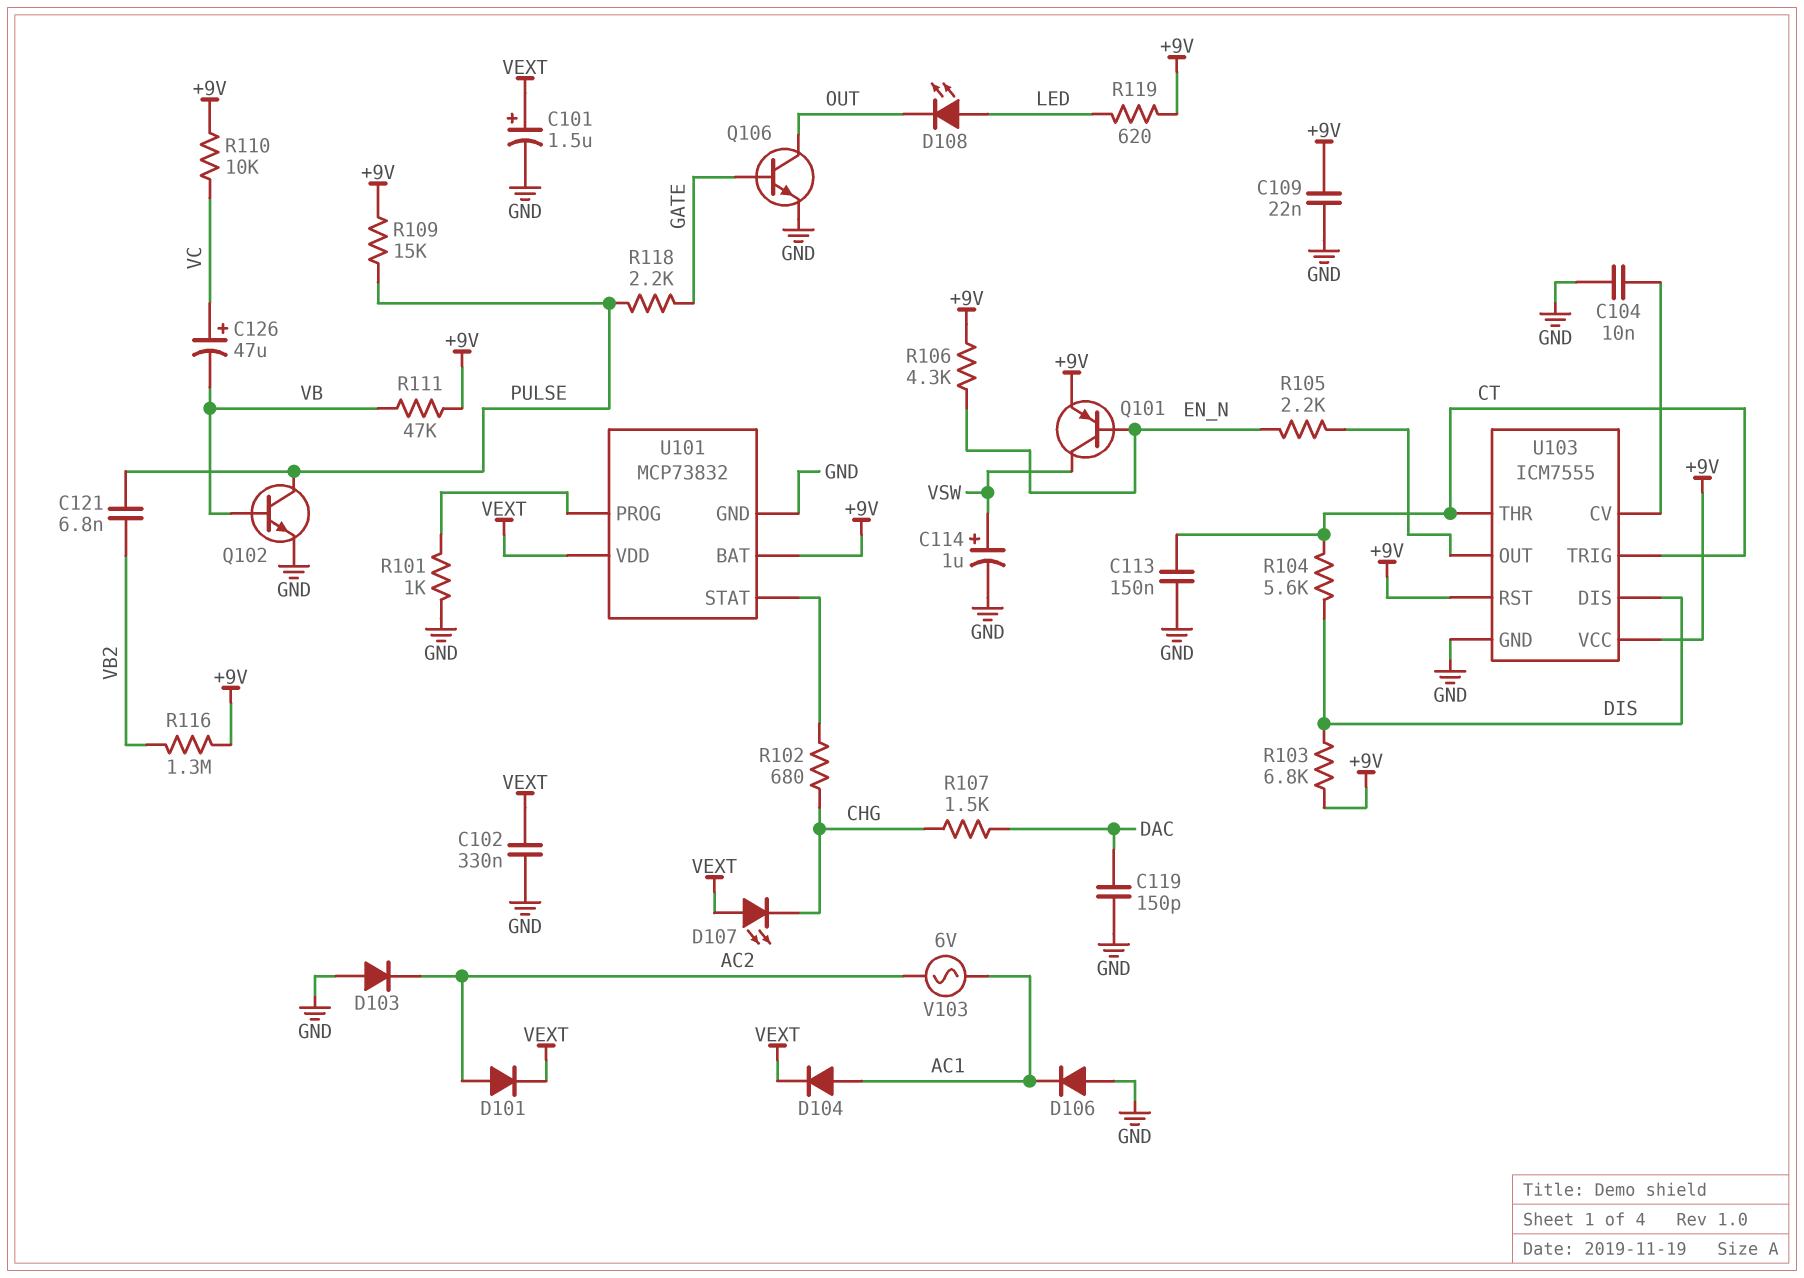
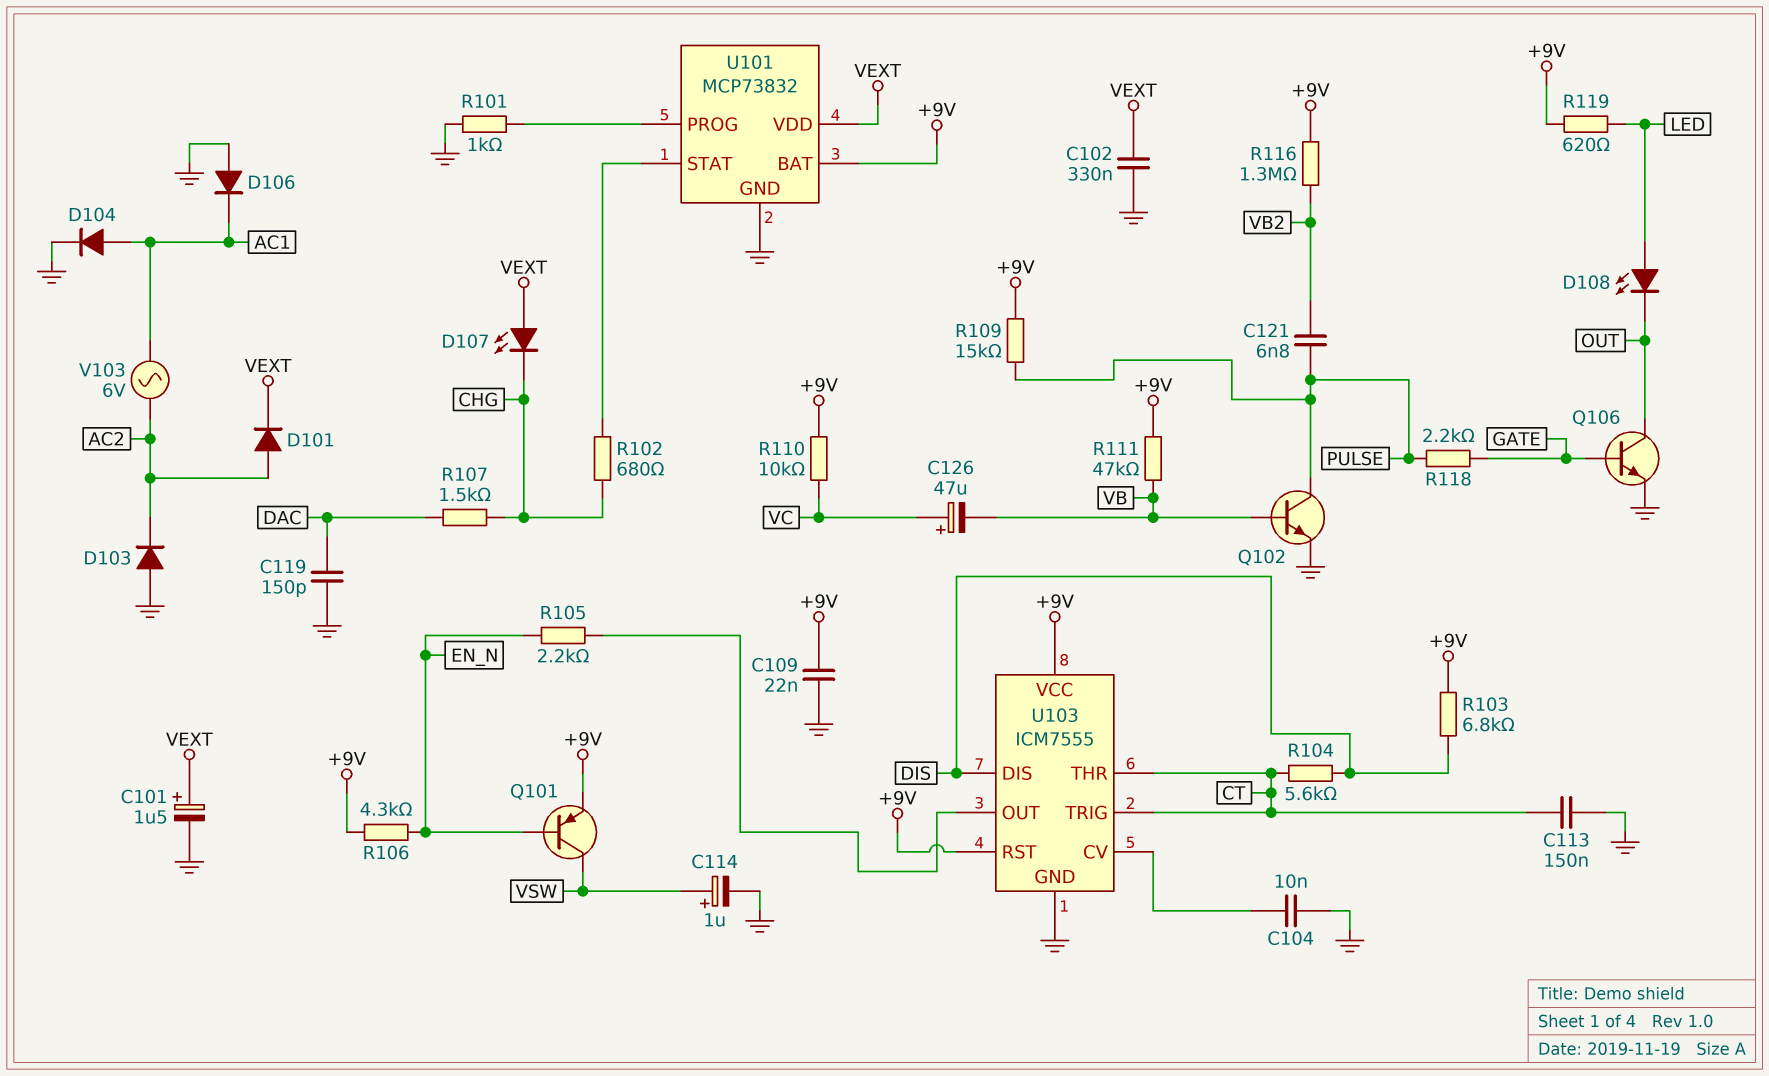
D104: diode (A AC1, K VEXT) -> diode (A AC1, K GND)

